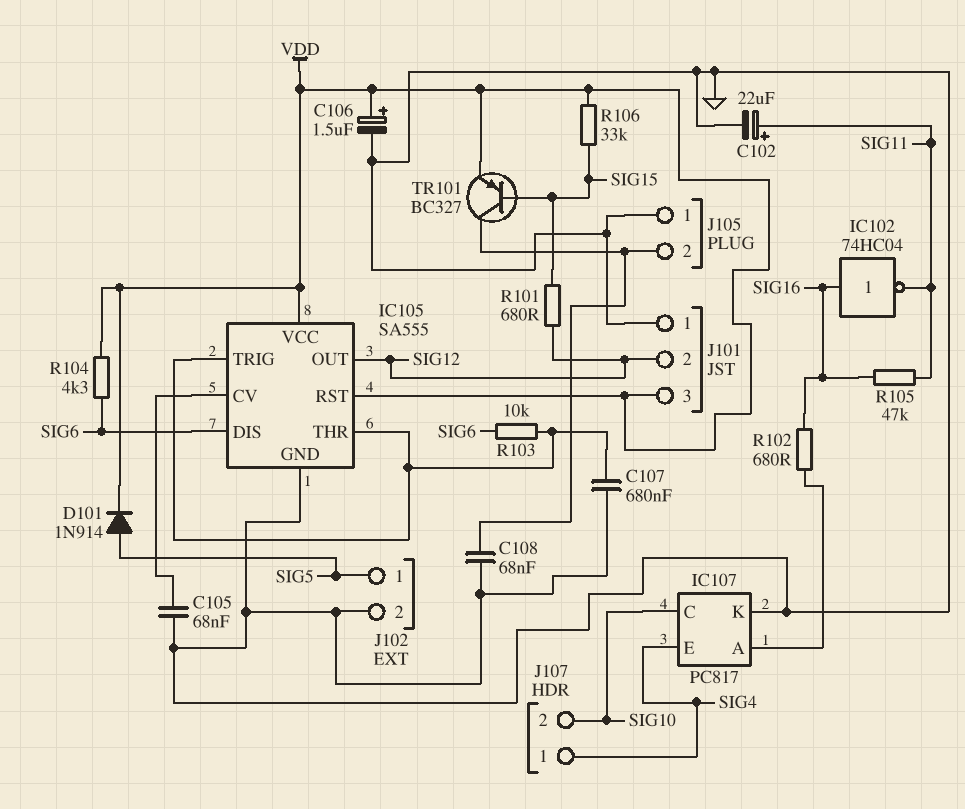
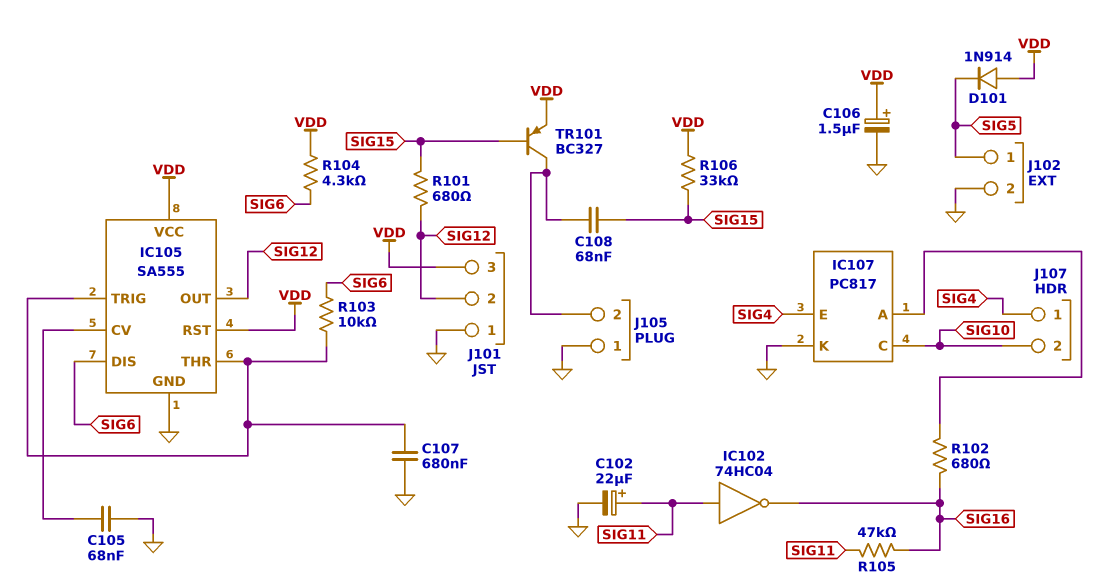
C108: 68nF (GND, J105/2) -> 68nF (J105/2, SIG15)
D101: diode 1N914 (A SIG5, K VDD) -> diode 1N914 (A VDD, K SIG5)
IC102: NOT 74HC04 (in SIG16, out SIG11) -> NOT 74HC04 (in SIG11, out SIG16)

